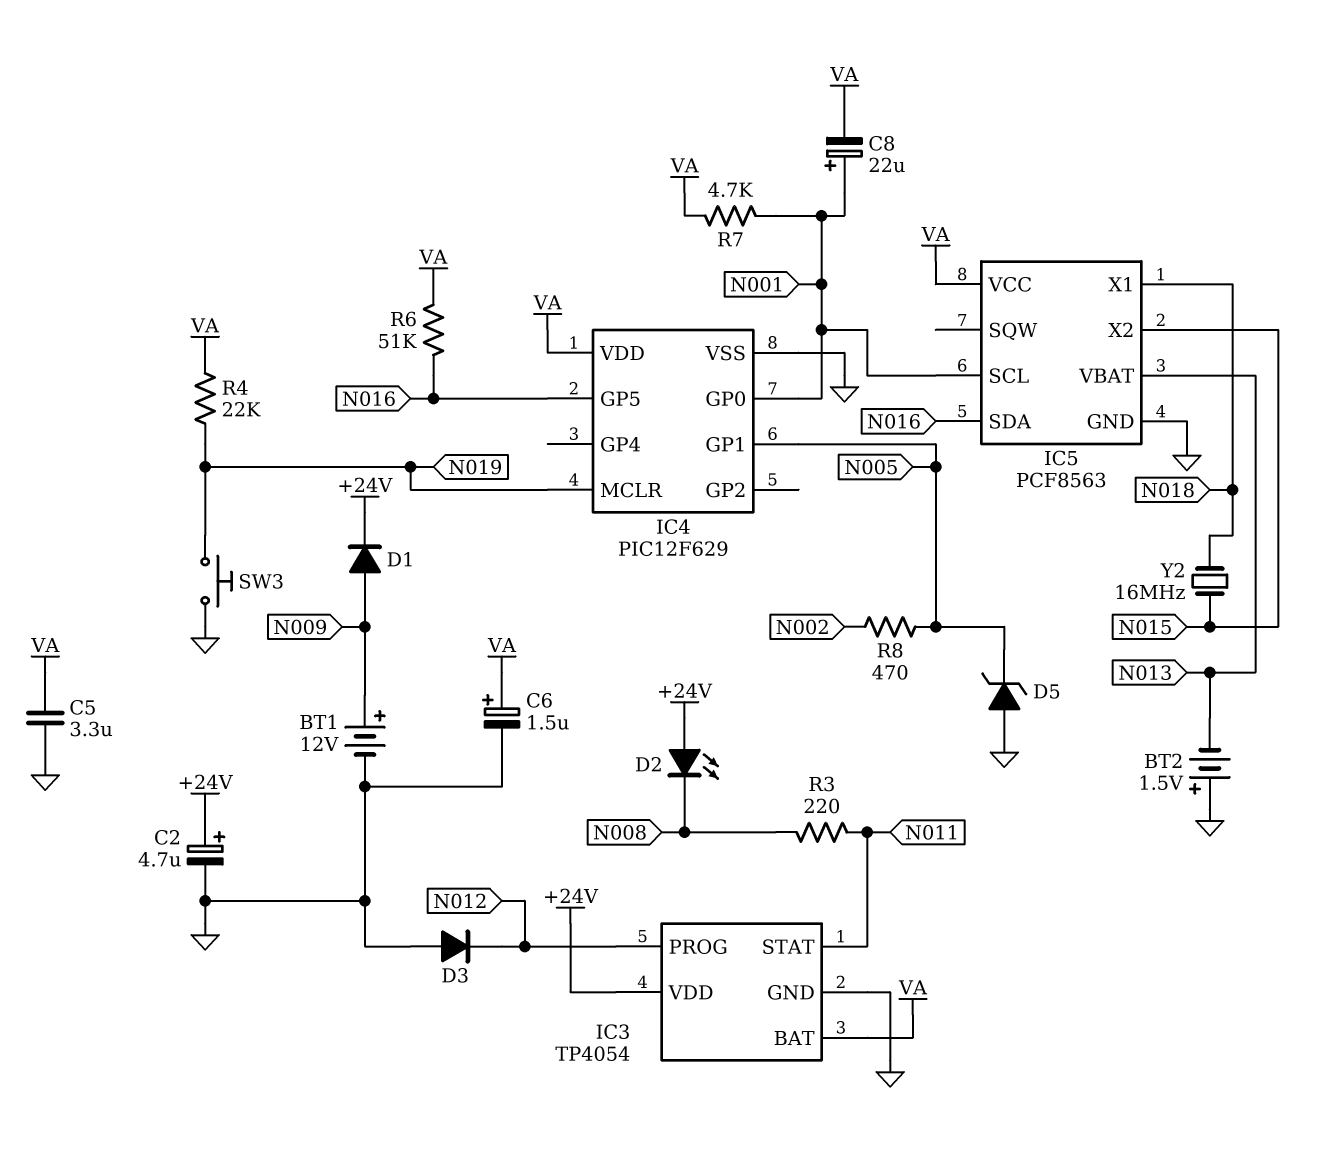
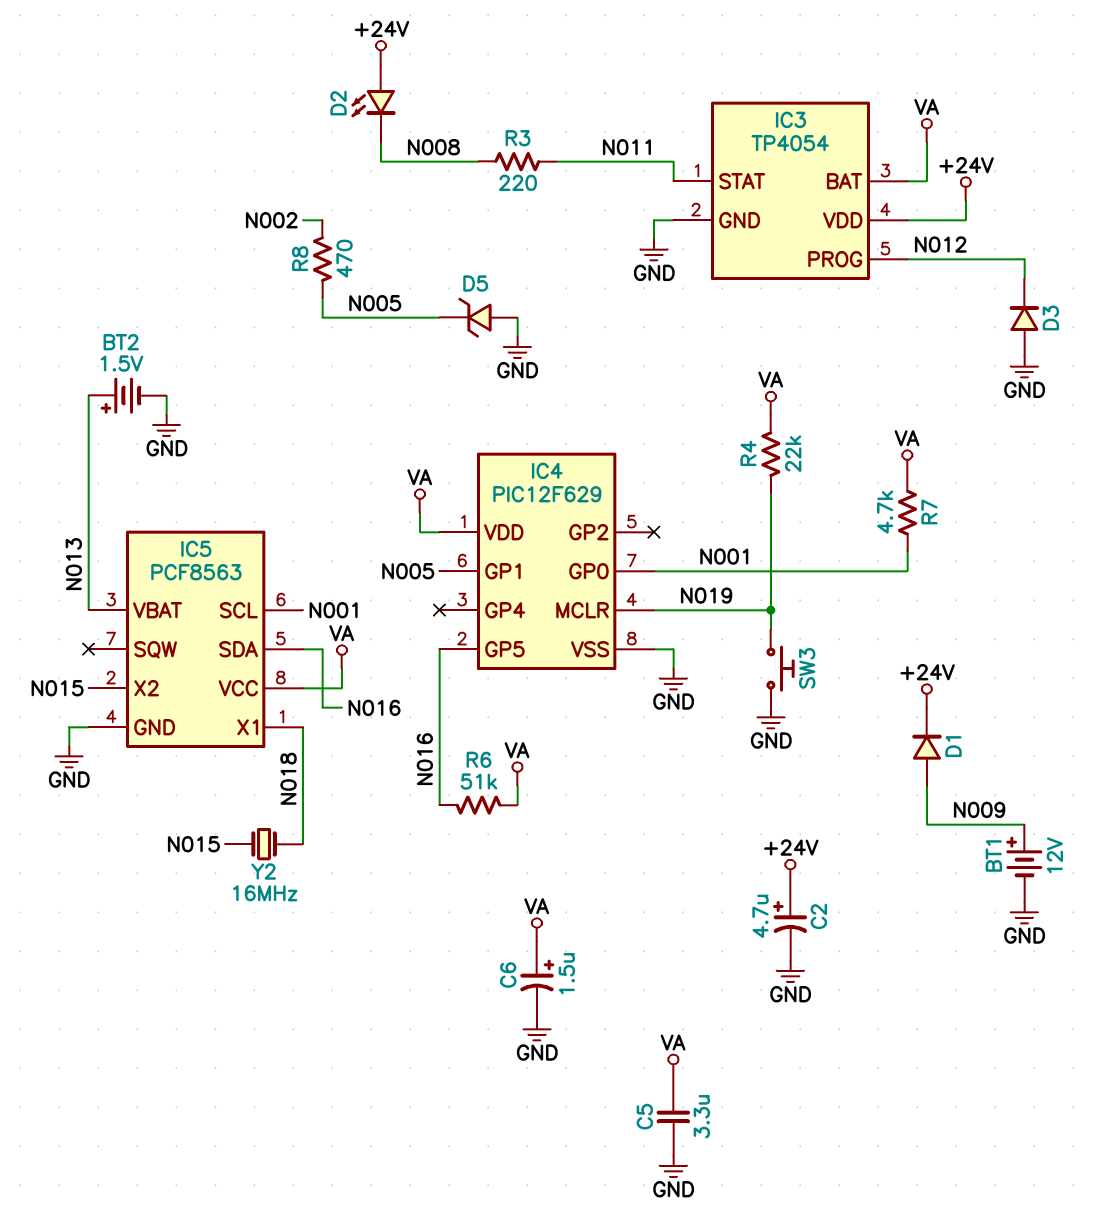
BT2: 1.5V (plus GND, minus N013) -> 1.5V (plus N013, minus GND)
C8: 22uF (plus N001, minus VA) -> none

